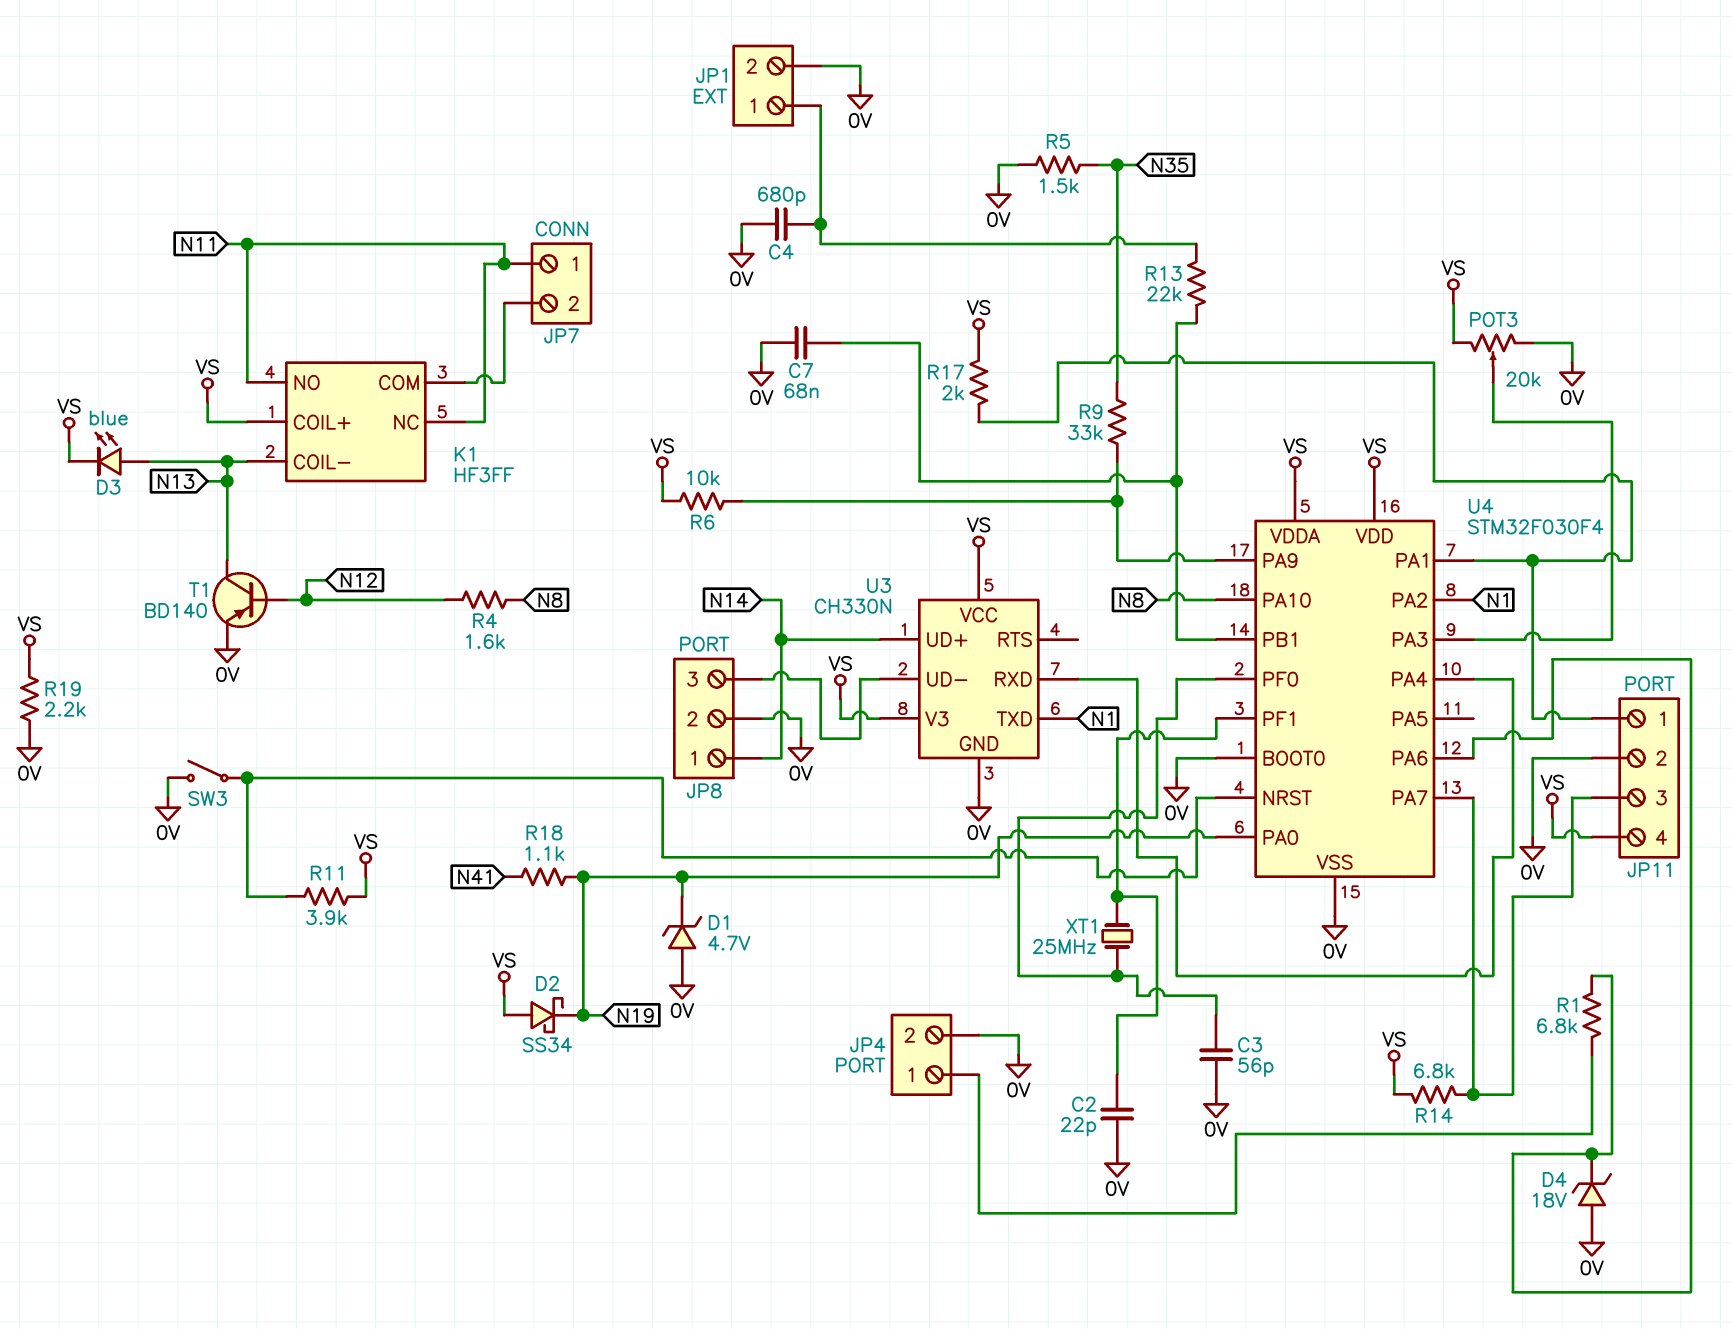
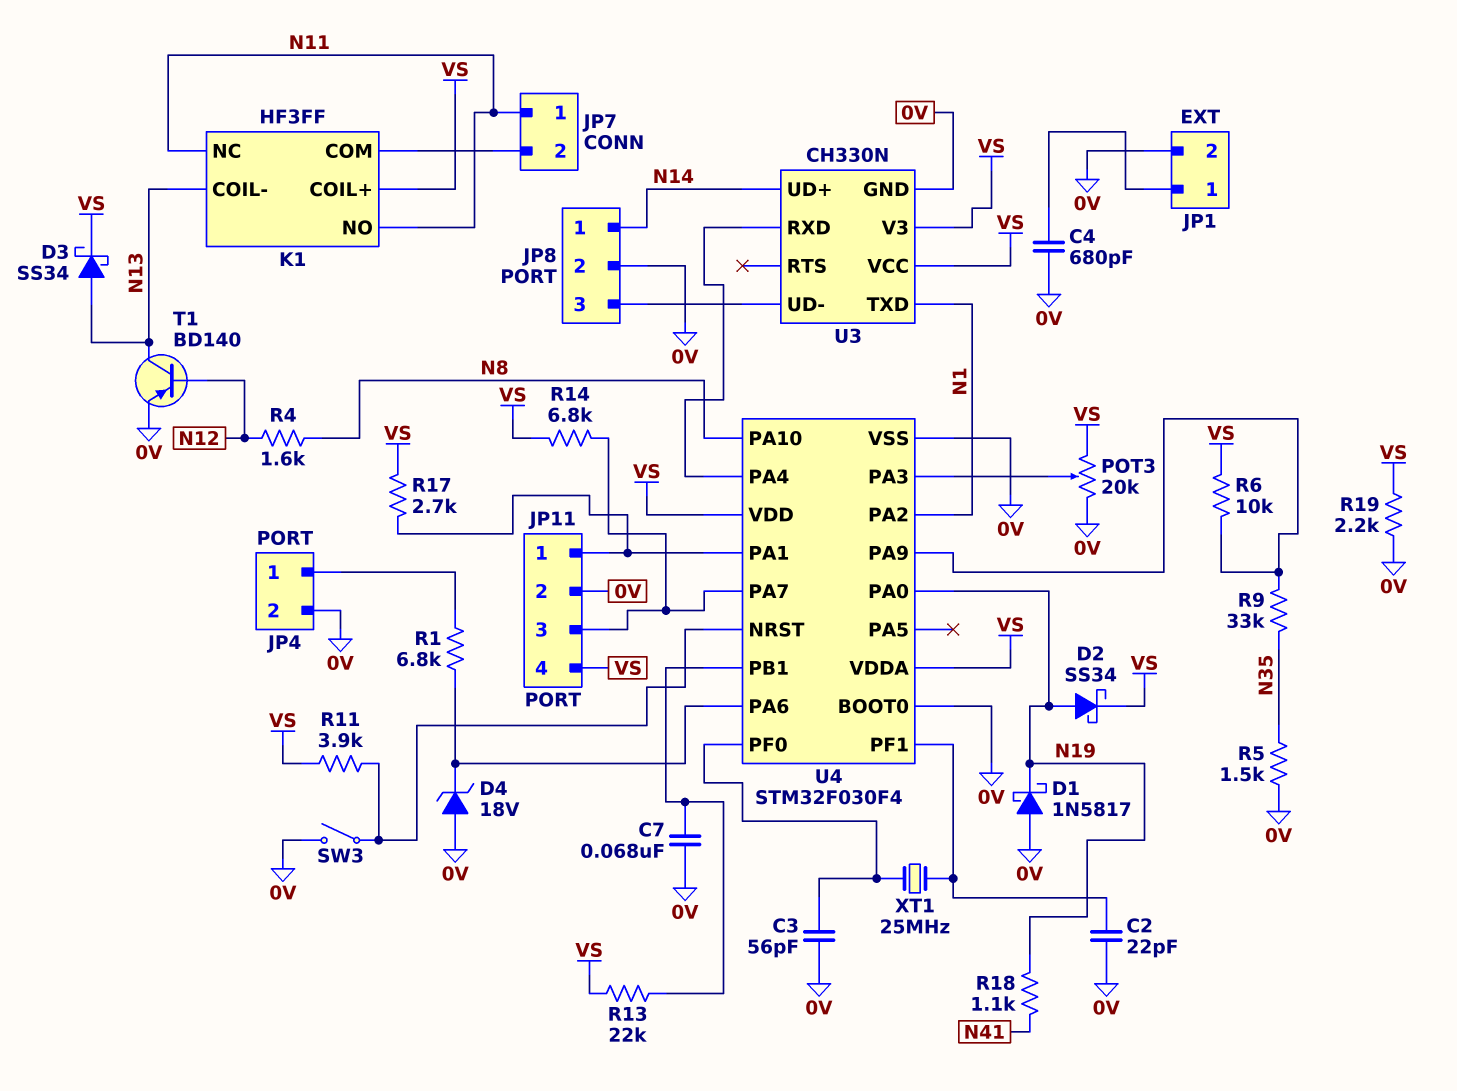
D1: zener 4.7V (A 0V, K N19) -> schottky 1N5817 (A 0V, K N19)
D2: schottky SS34 (A VS, K N19) -> schottky SS34 (A N19, K VS)
D3: LED blue (A N13, K VS) -> schottky SS34 (A N13, K VS)
R13: 22k (JP1/1, U4/PB1) -> 22k (U4/PB1, VS)
R17: 2k (JP11/1, VS) -> 2.7k (JP11/1, VS)

